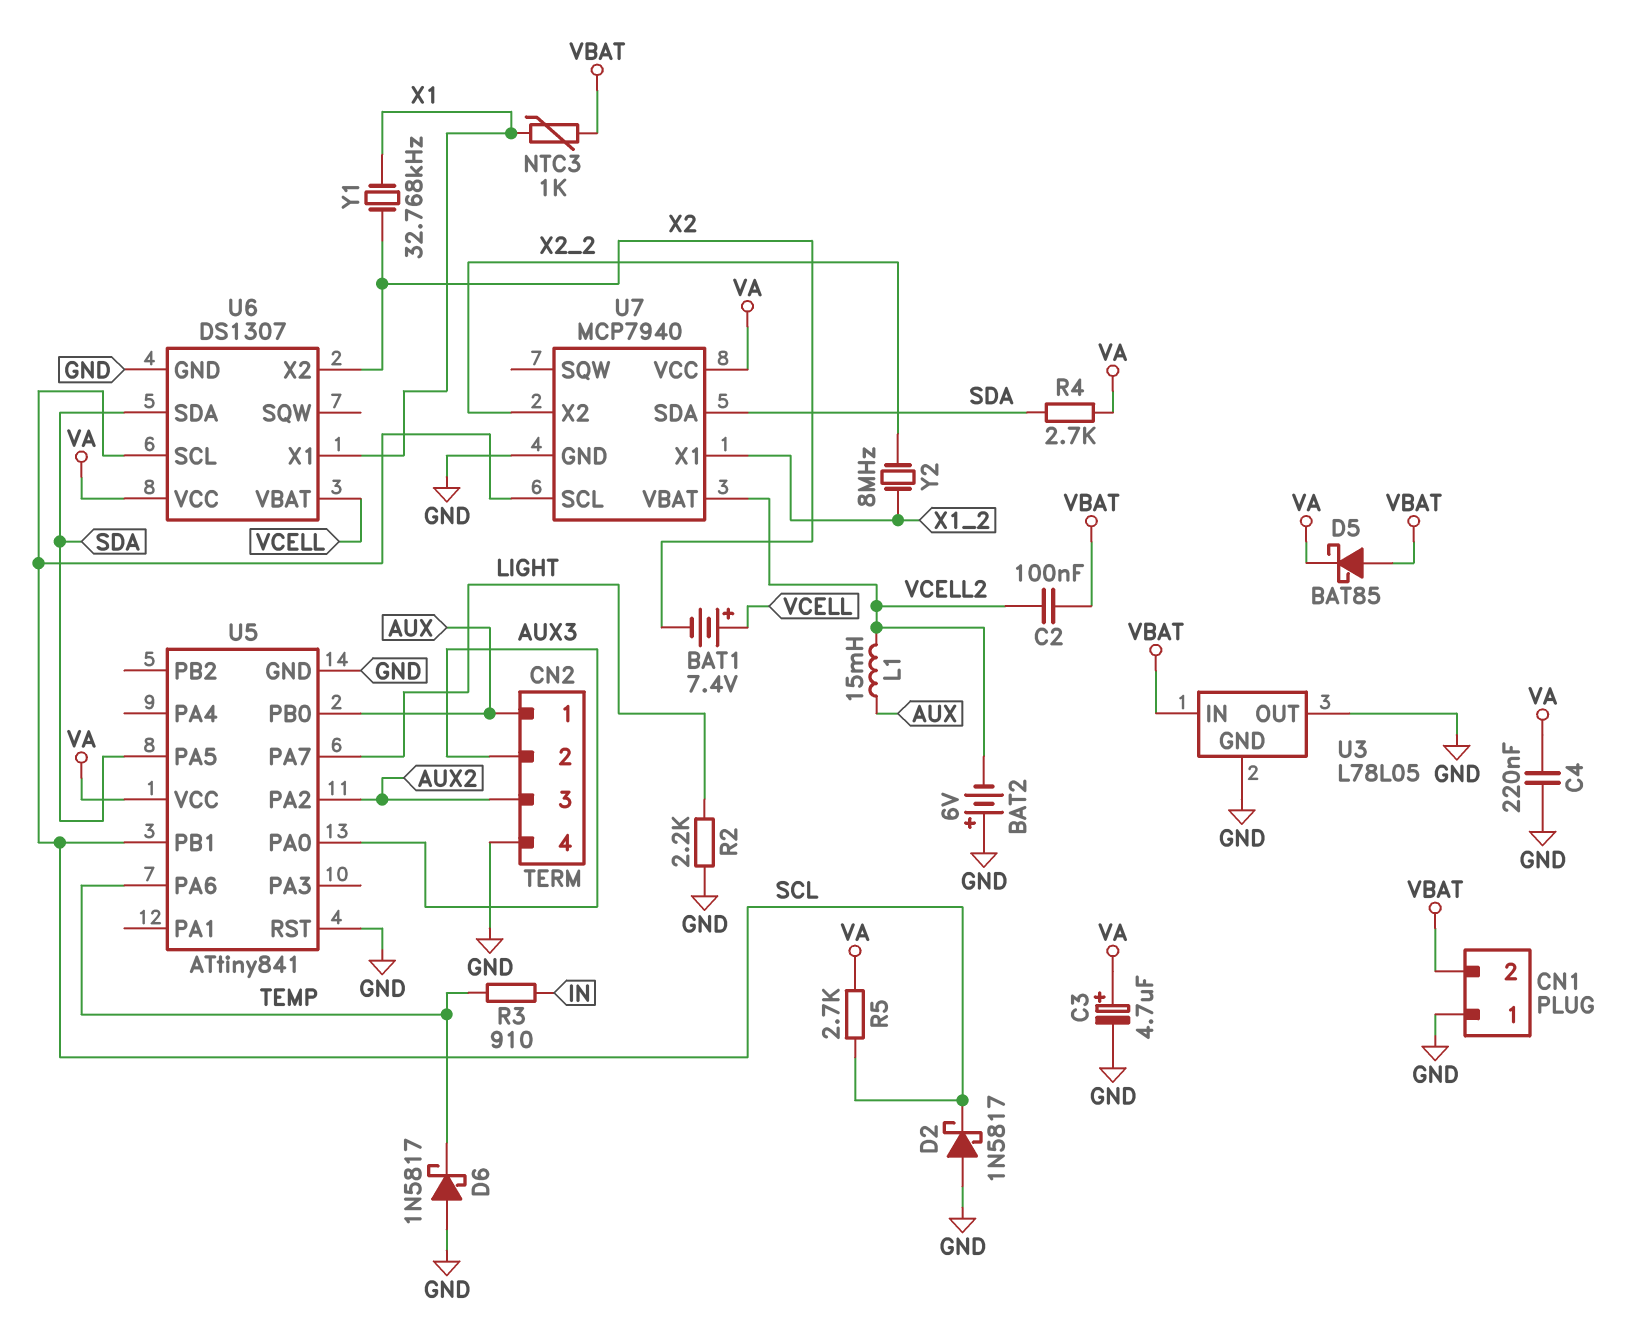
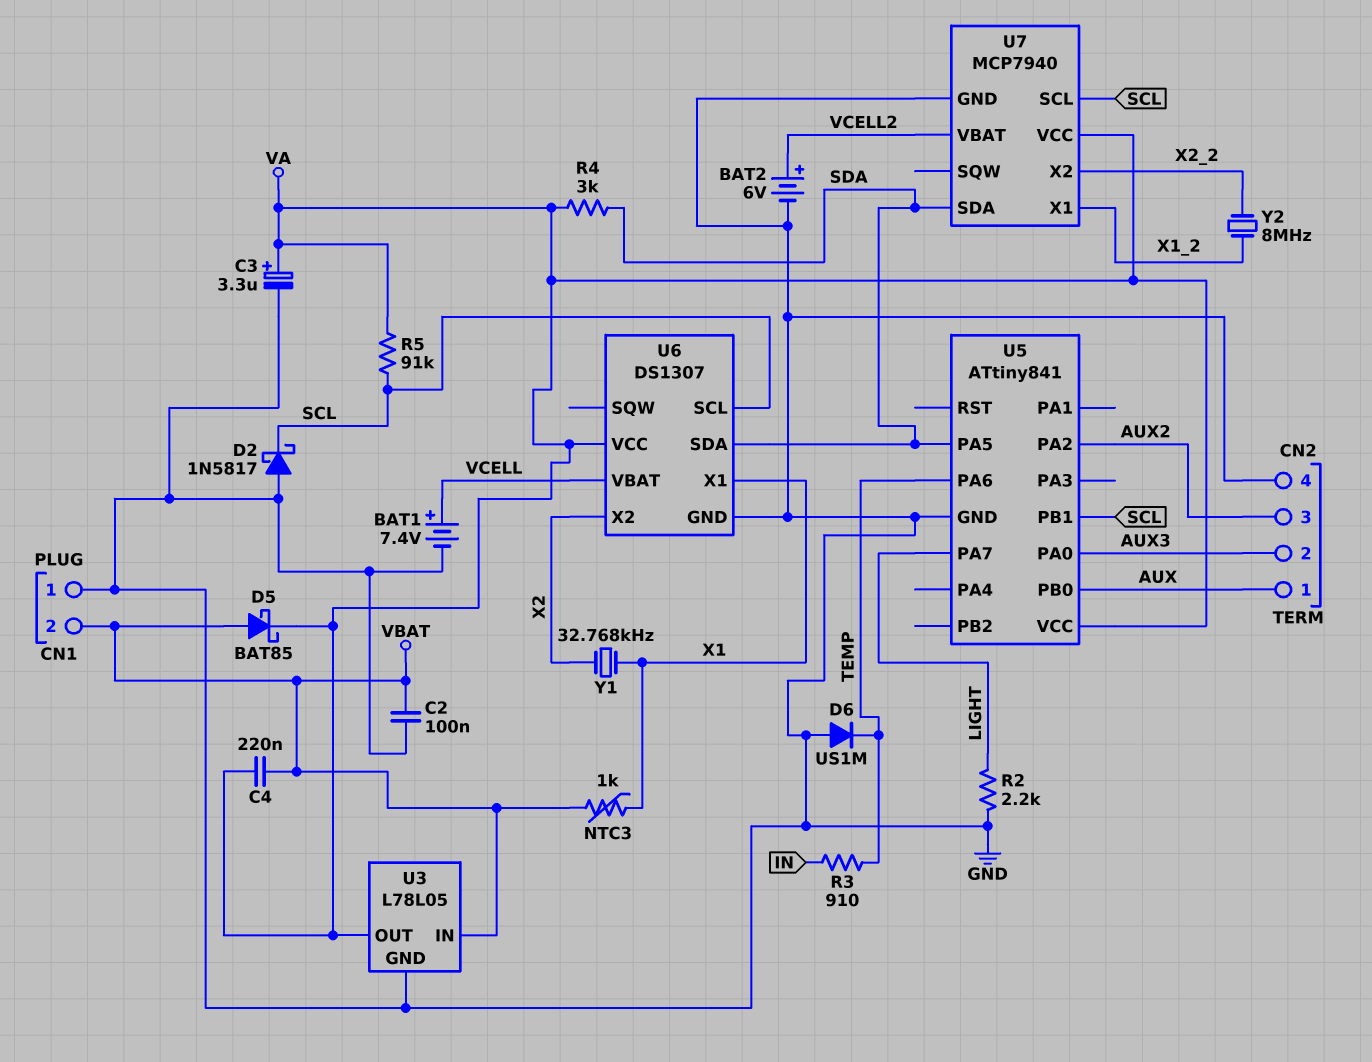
BAT1: 7.4V (plus VCELL, minus X2) -> 7.4V (plus VCELL, minus GND)
BAT2: 6V (plus GND, minus VCELL2) -> 6V (plus VCELL2, minus GND)
C2: 100nF (VBAT, VCELL2) -> 100nF (GND, VBAT)
C3: 4.7uF (plus VA, minus GND) -> 3.3uF (plus VA, minus GND)
C4: 220nF (GND, VA) -> 220nF (VA, VBAT)
D6: schottky 1N5817 (A GND, K TEMP) -> diode US1M (A GND, K TEMP)
L1: 15mH (AUX, VCELL2) -> none
R4: 2.7k (SDA, VA) -> 3k (SDA, VA)
R5: 2.7k (SCL, VA) -> 91k (SCL, VA)
U3 pin OUT: GND -> VA
U5 pin RST: GND -> none

